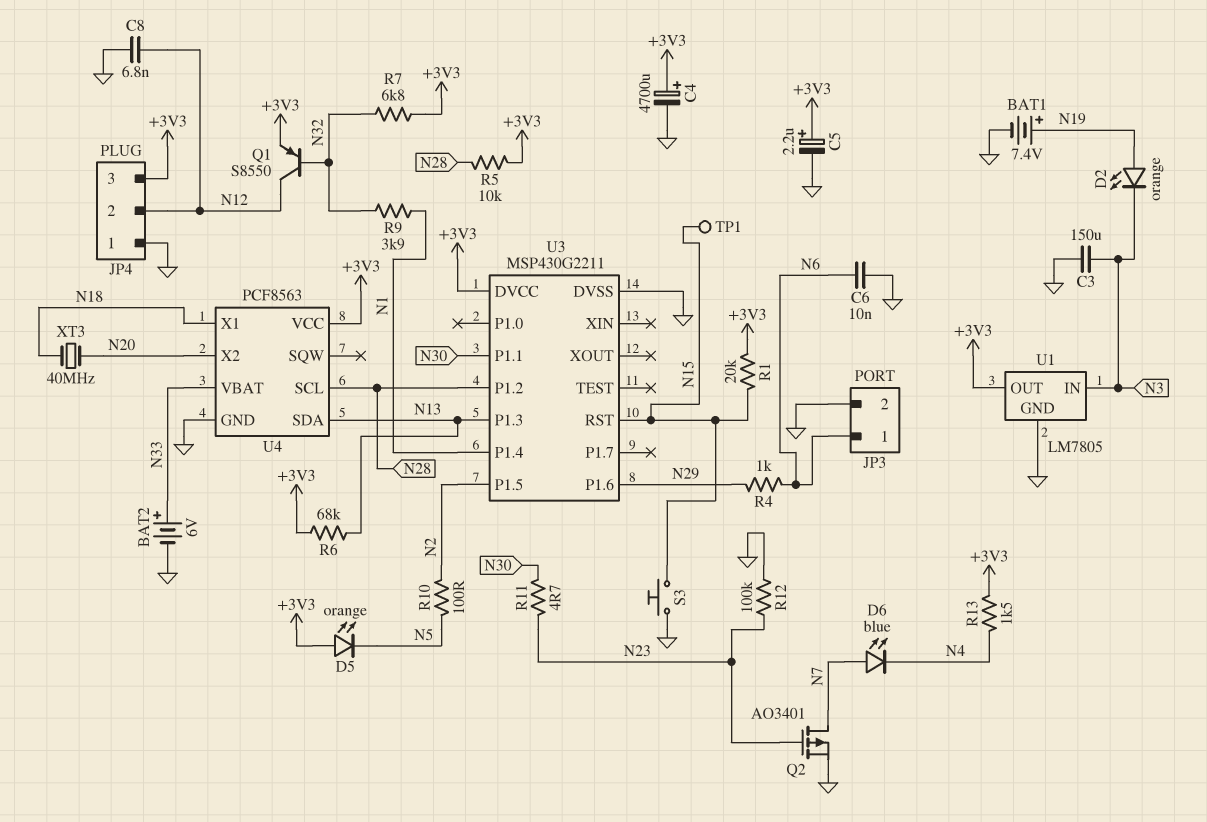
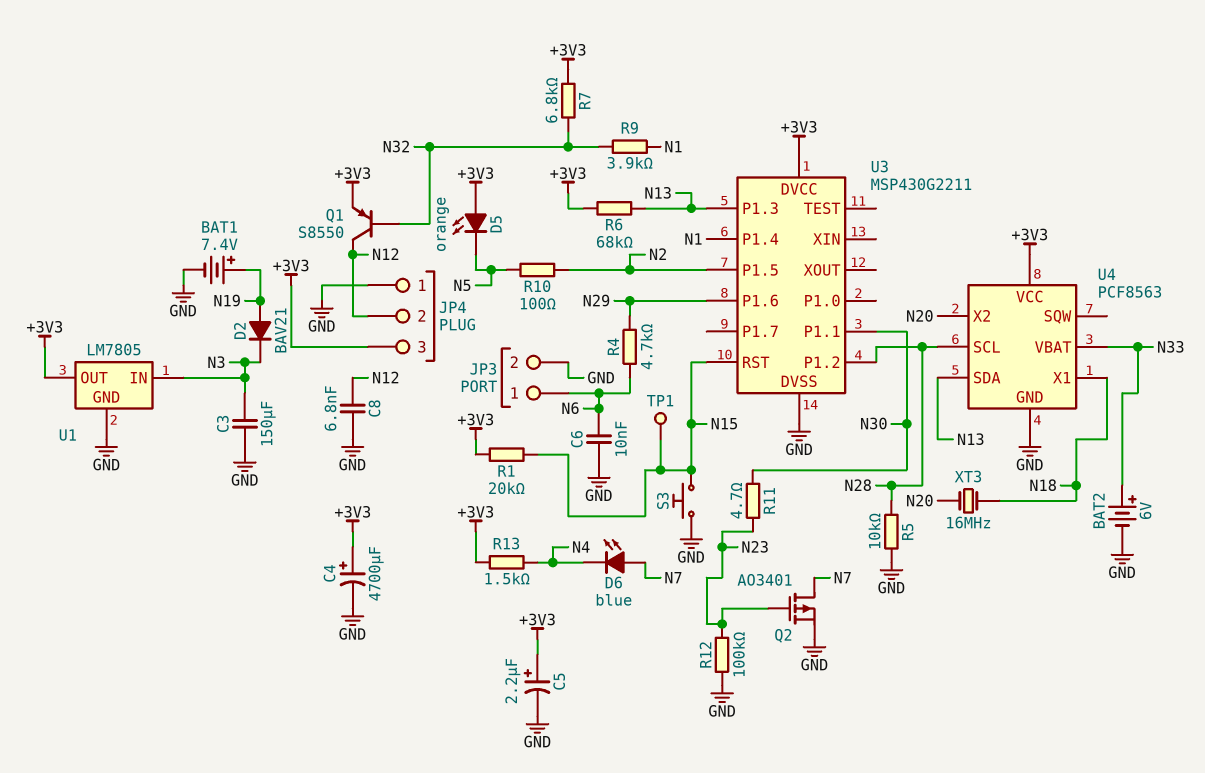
D2: LED orange (A N19, K N3) -> diode BAV21 (A N19, K N3)
R4: 1k (N6, N29) -> 4.7k (N6, N29)
R5: 10k (+3V3, N28) -> 10k (GND, N28)
XT3: 40MHz (N18, N20) -> 16MHz (N18, N20)

